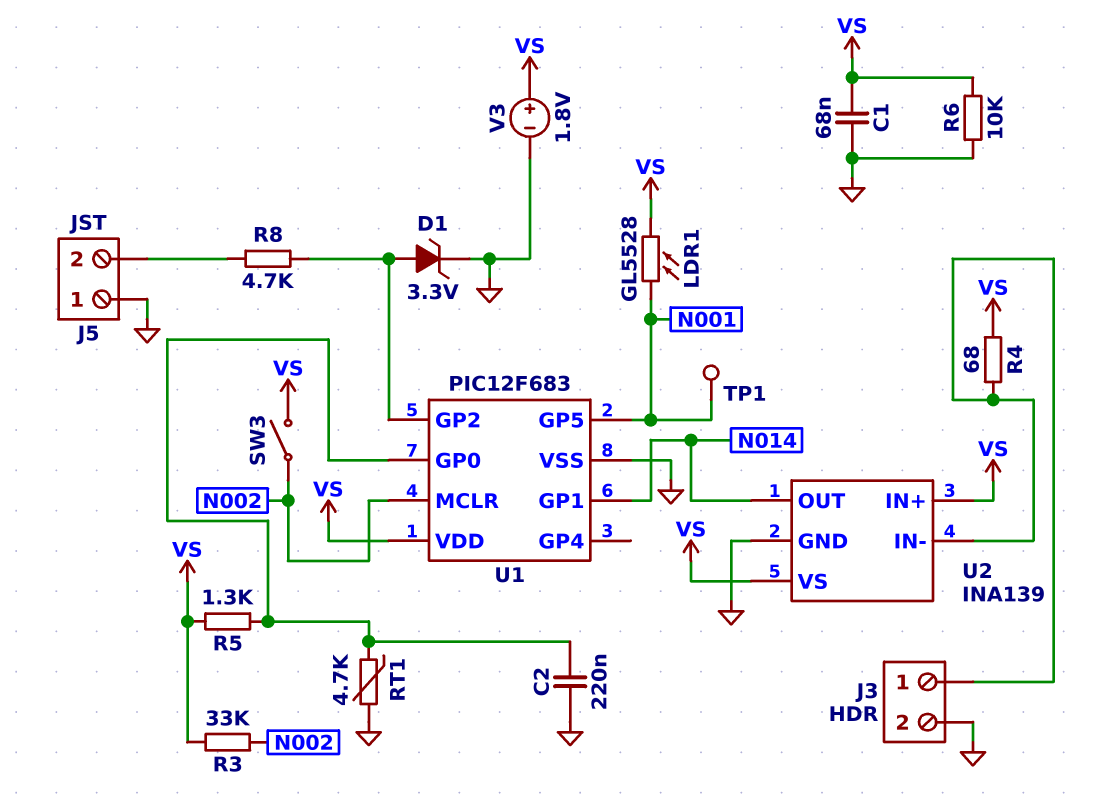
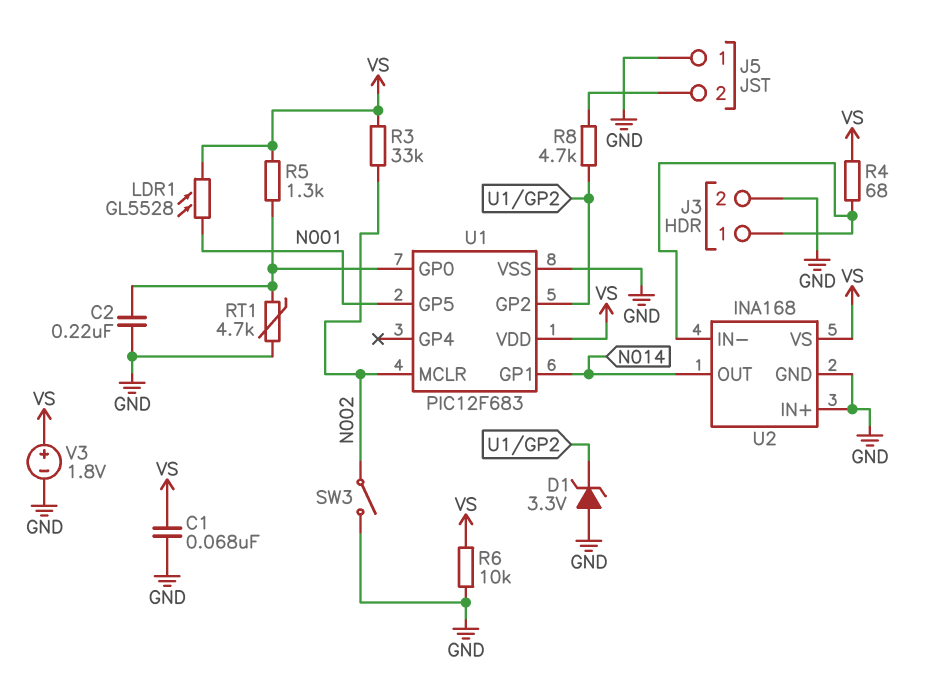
D1: zener 3.3V (A U1/GP2, K GND) -> zener 3.3V (A GND, K U1/GP2)
SW3: switch (N002, VS) -> switch (GND, N002)
TP1: test point (N001) -> none
U2: INA139 -> INA168
U2 pin IN+: VS -> GND

